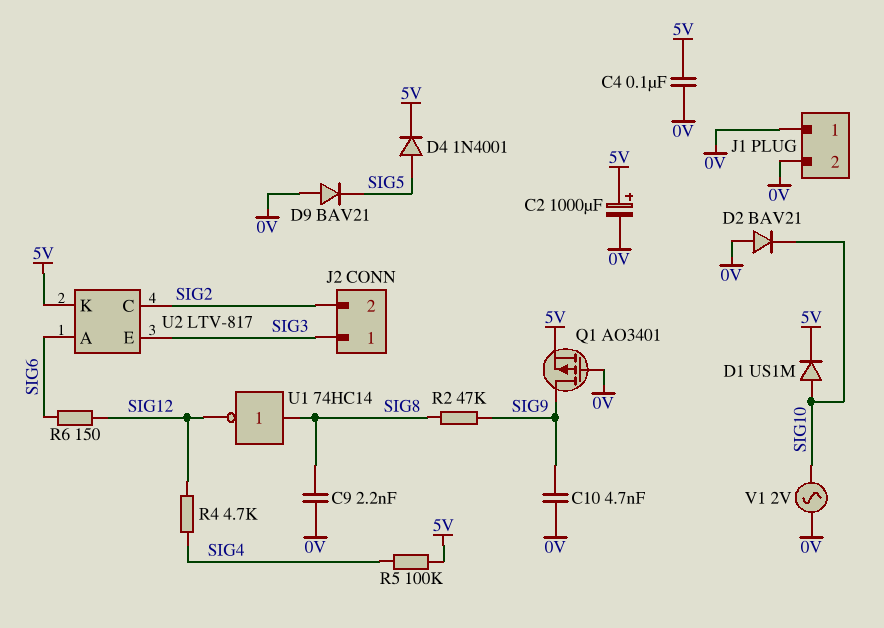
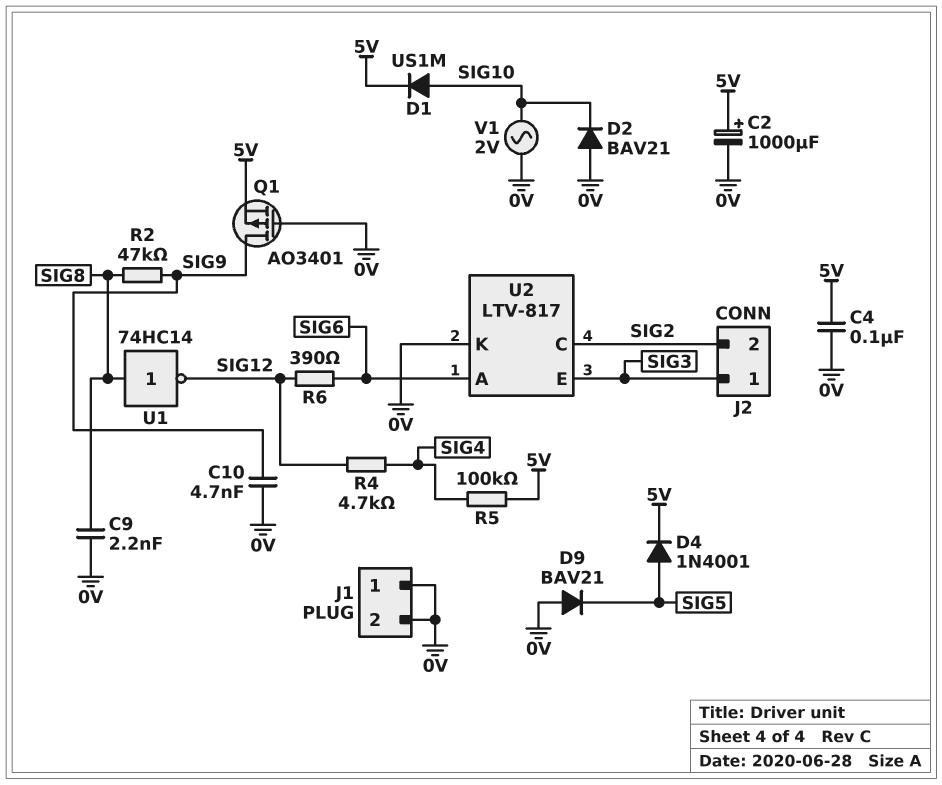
R6: 150 (SIG6, SIG12) -> 390 (SIG6, SIG12)
U2 pin K: 5V -> 0V

